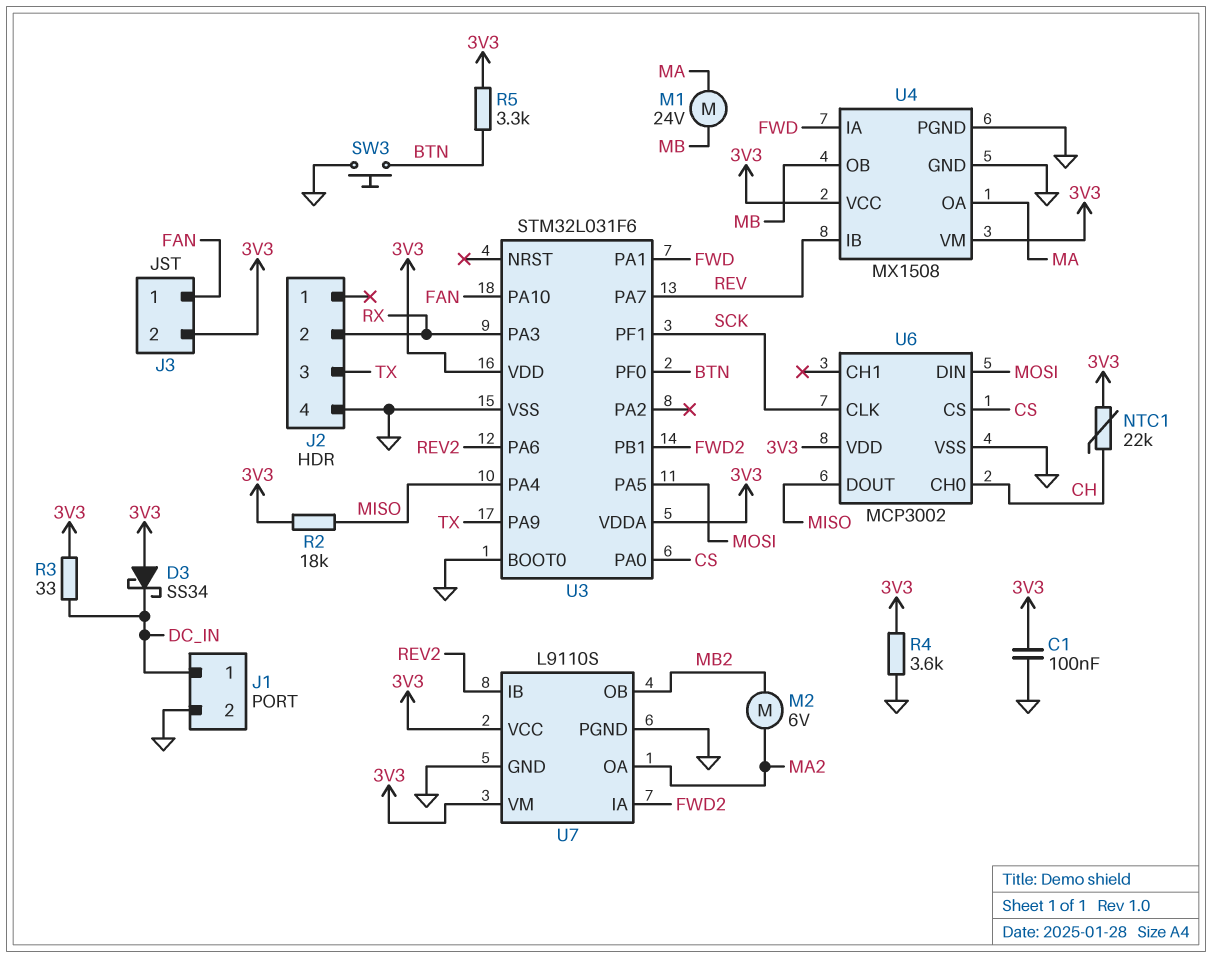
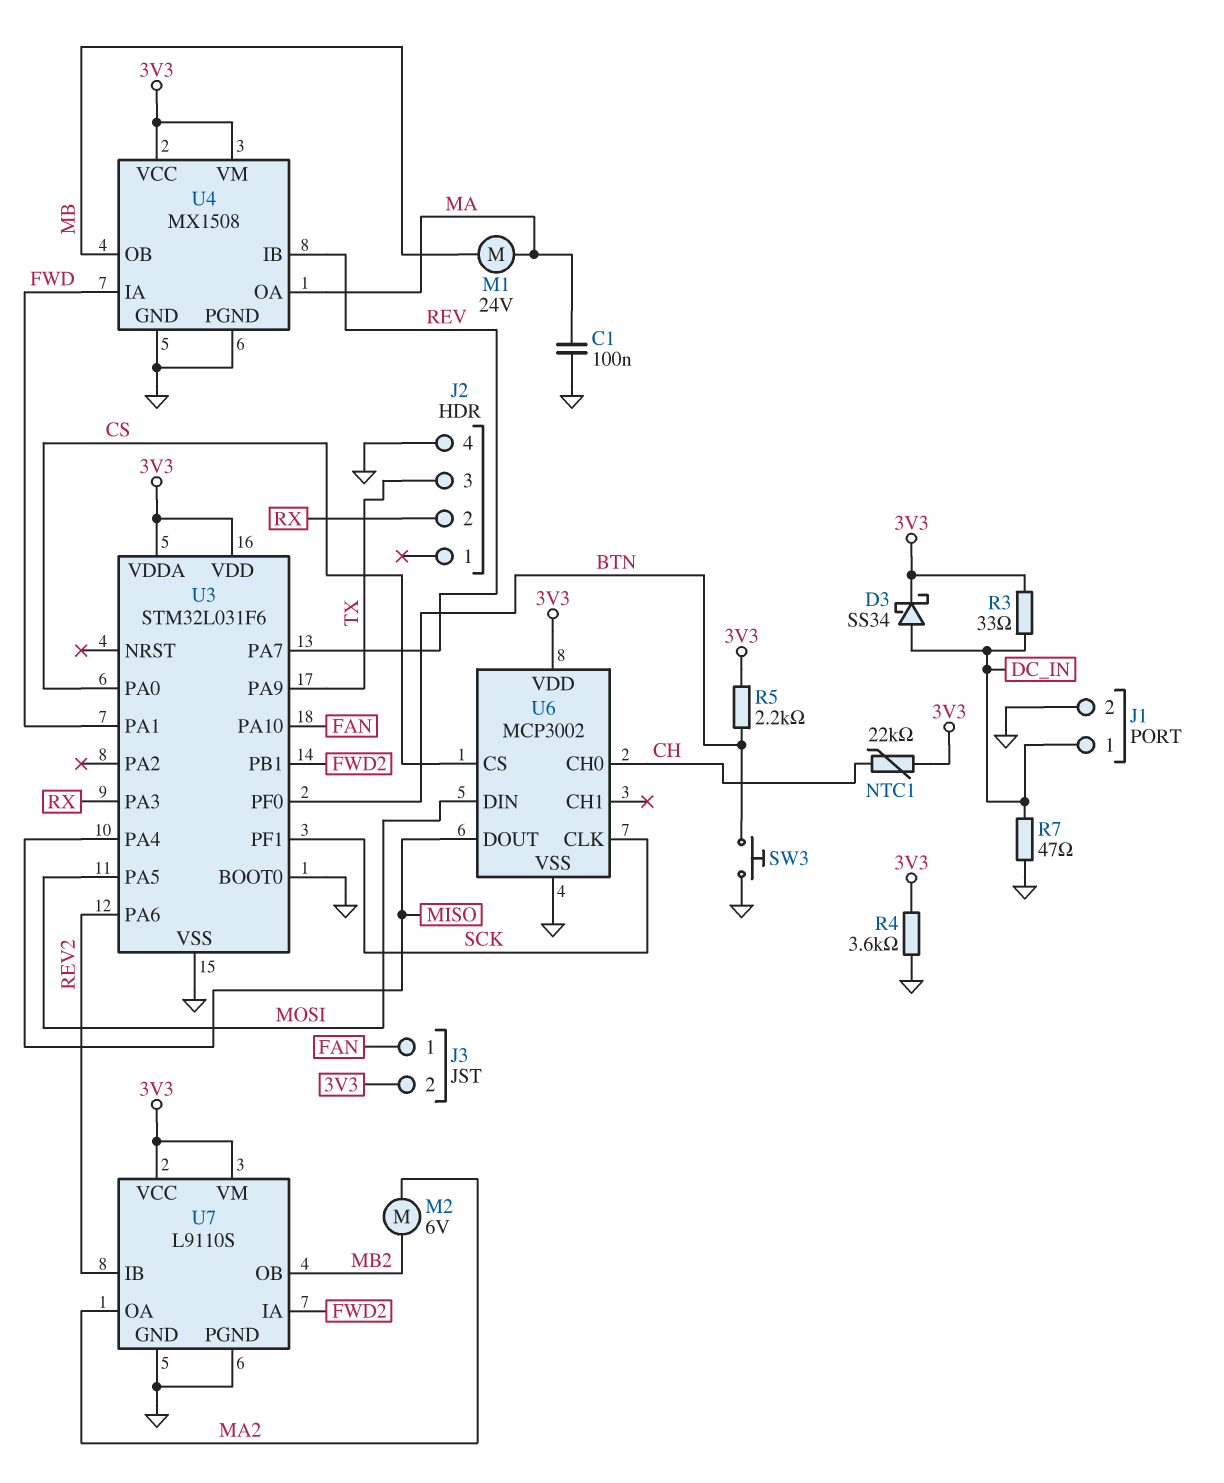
C1: 100nF (3V3, GND) -> 100nF (GND, MA)
D3: schottky SS34 (A 3V3, K DC_IN) -> schottky SS34 (A DC_IN, K 3V3)
R2: 18k (3V3, MISO) -> none
R5: 3.3k (3V3, BTN) -> 2.2k (3V3, BTN)
R7: none -> 47 (DC_IN, GND)

